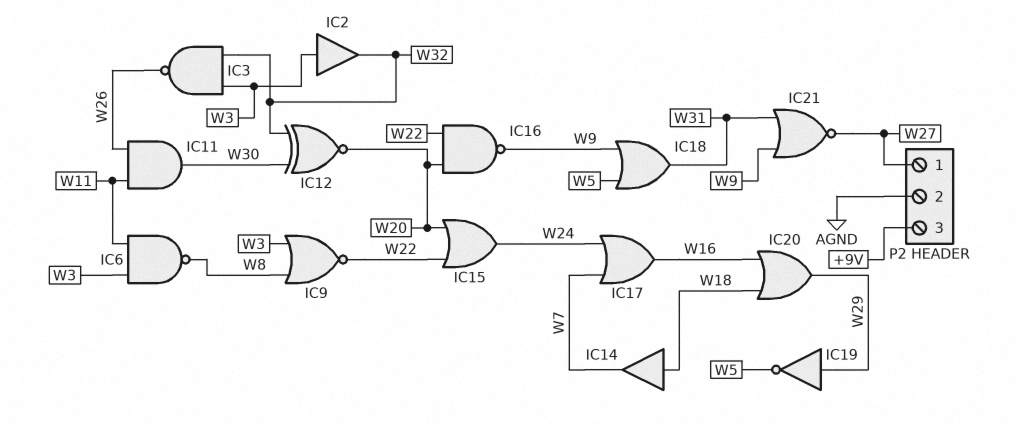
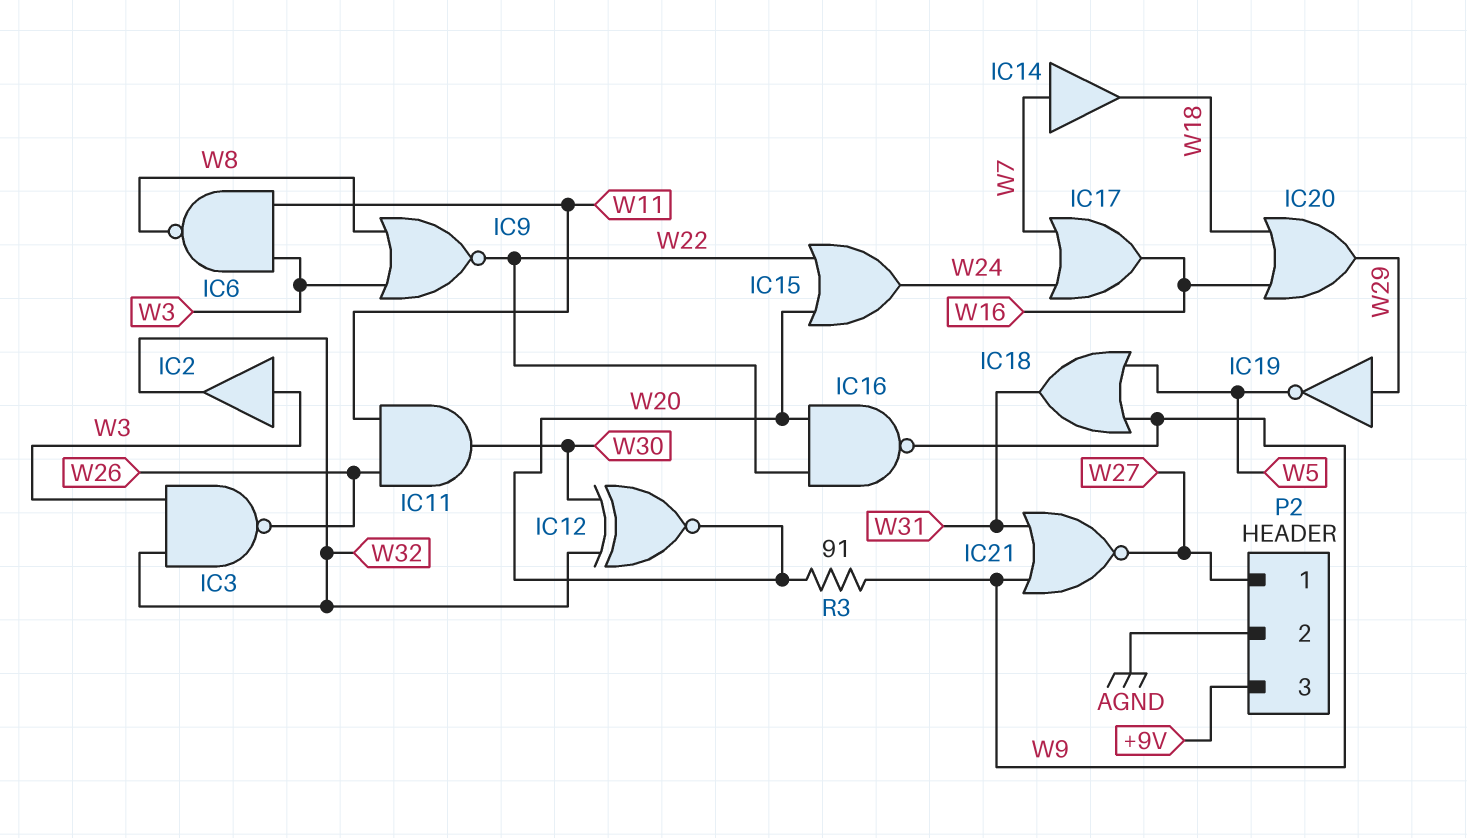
IC14: buffer (in W18, out W7) -> buffer (in W7, out W18)
R3: none -> 91 (W9, W20)

